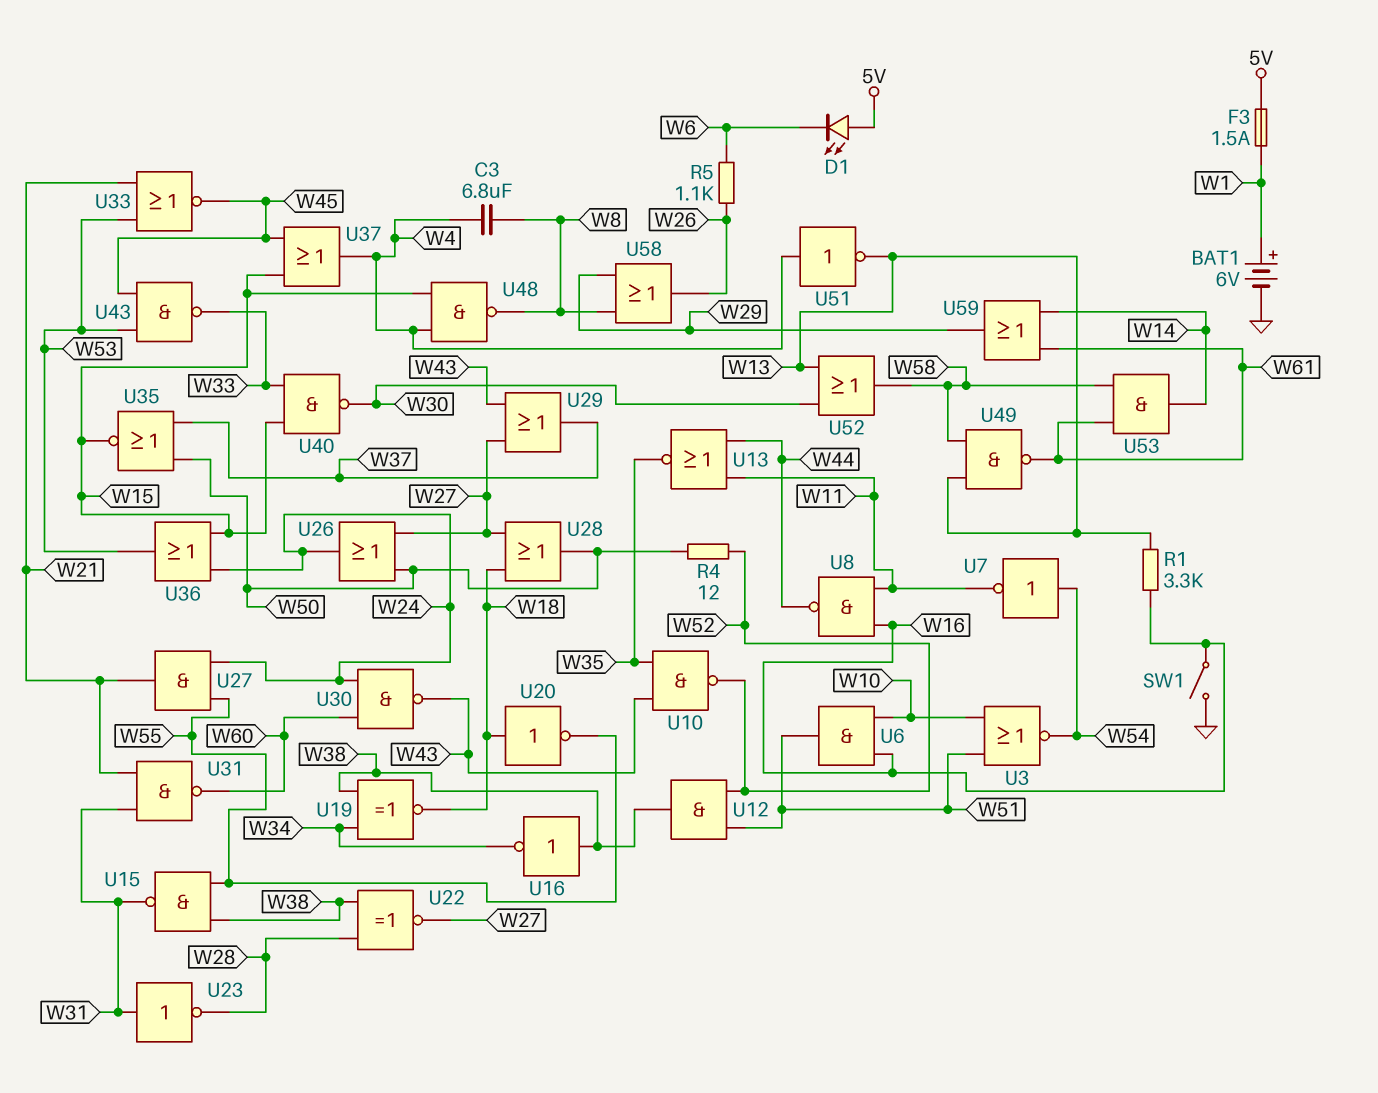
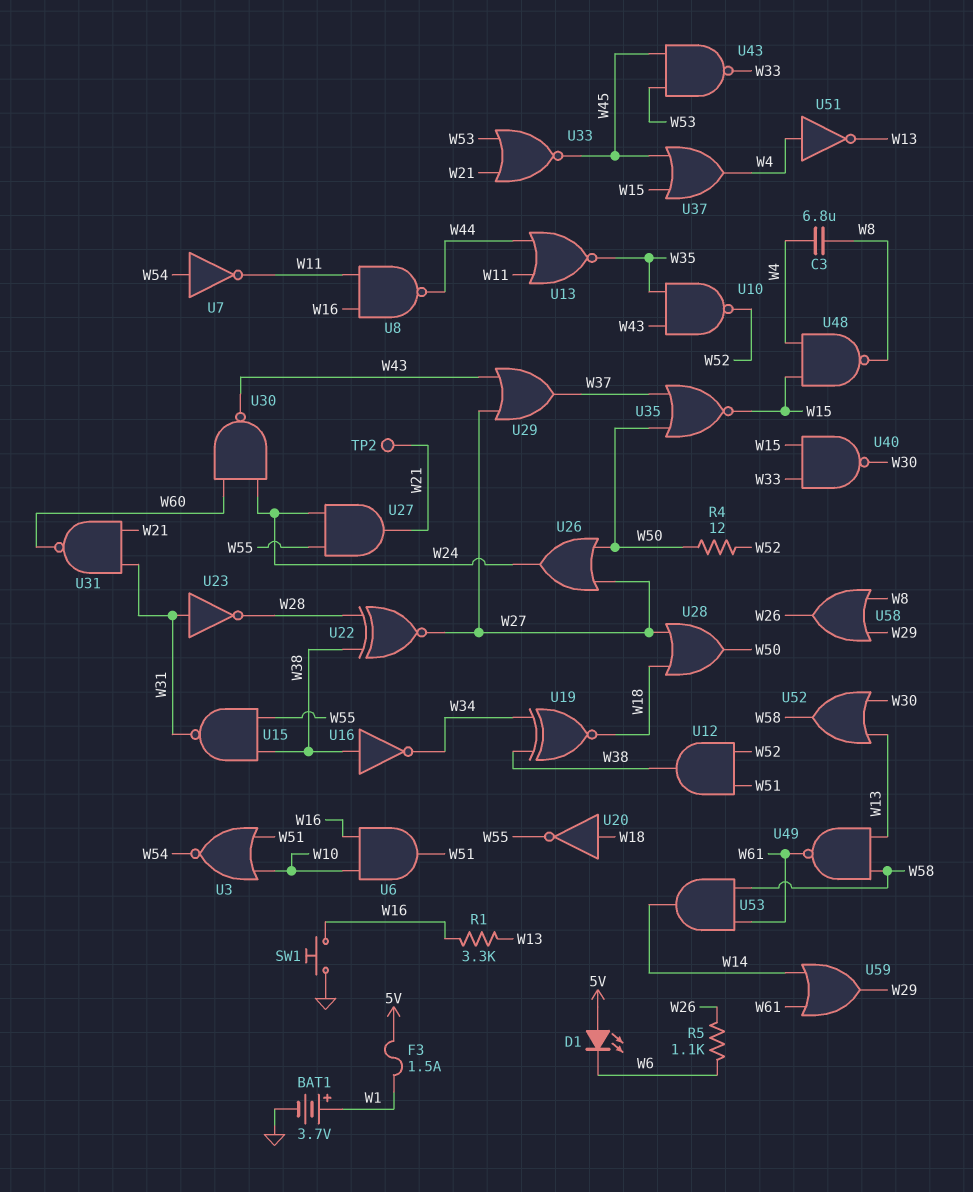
BAT1: 6V (plus W1, minus GND) -> 3.7V (plus W1, minus GND)
SW1: switch (GND, W16) -> button (GND, W16)
TP2: none -> test point (W21)
U36: OR (in W15, in W24, out W53) -> none

